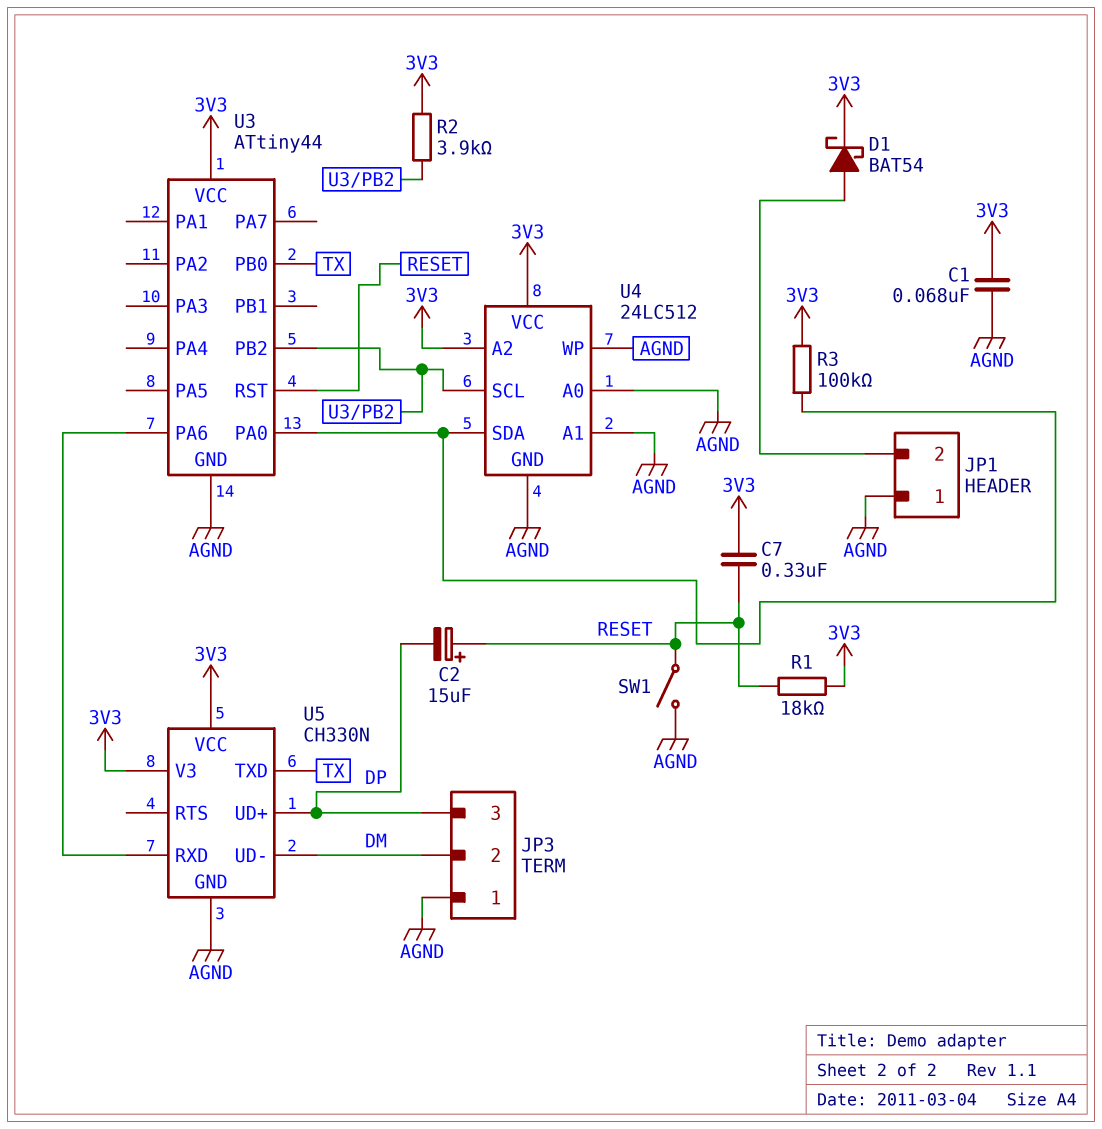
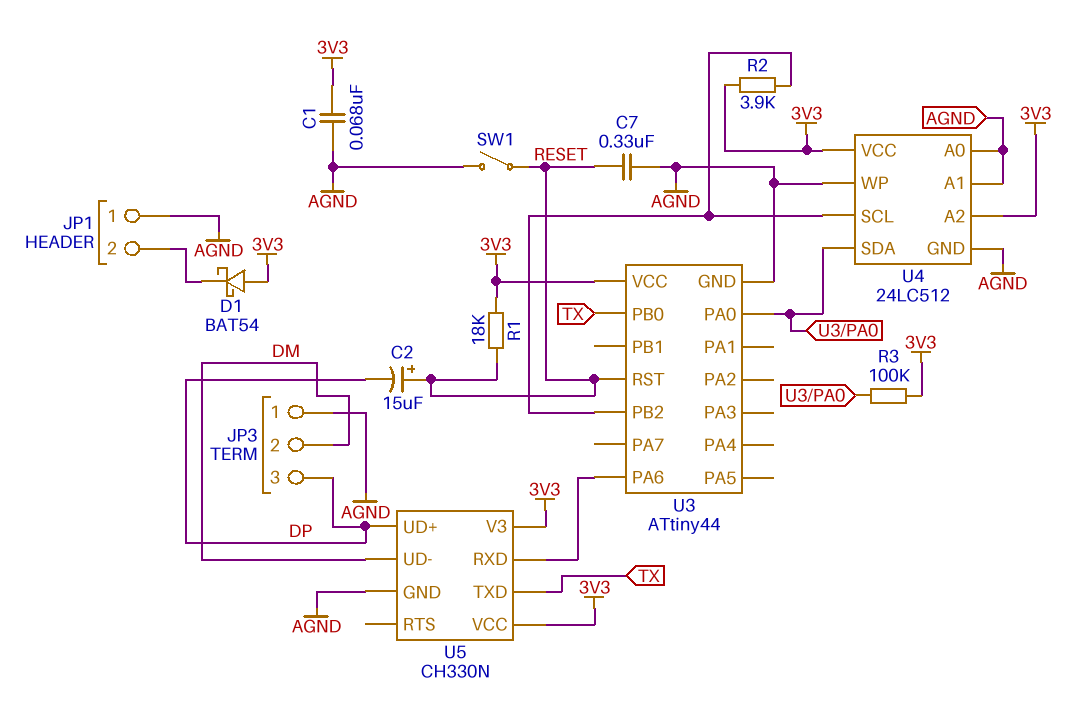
C7: 330nF (3V3, RESET) -> 330nF (AGND, RESET)
D1: schottky BAT54 (A JP1/2, K 3V3) -> schottky BAT54 (A 3V3, K JP1/2)

